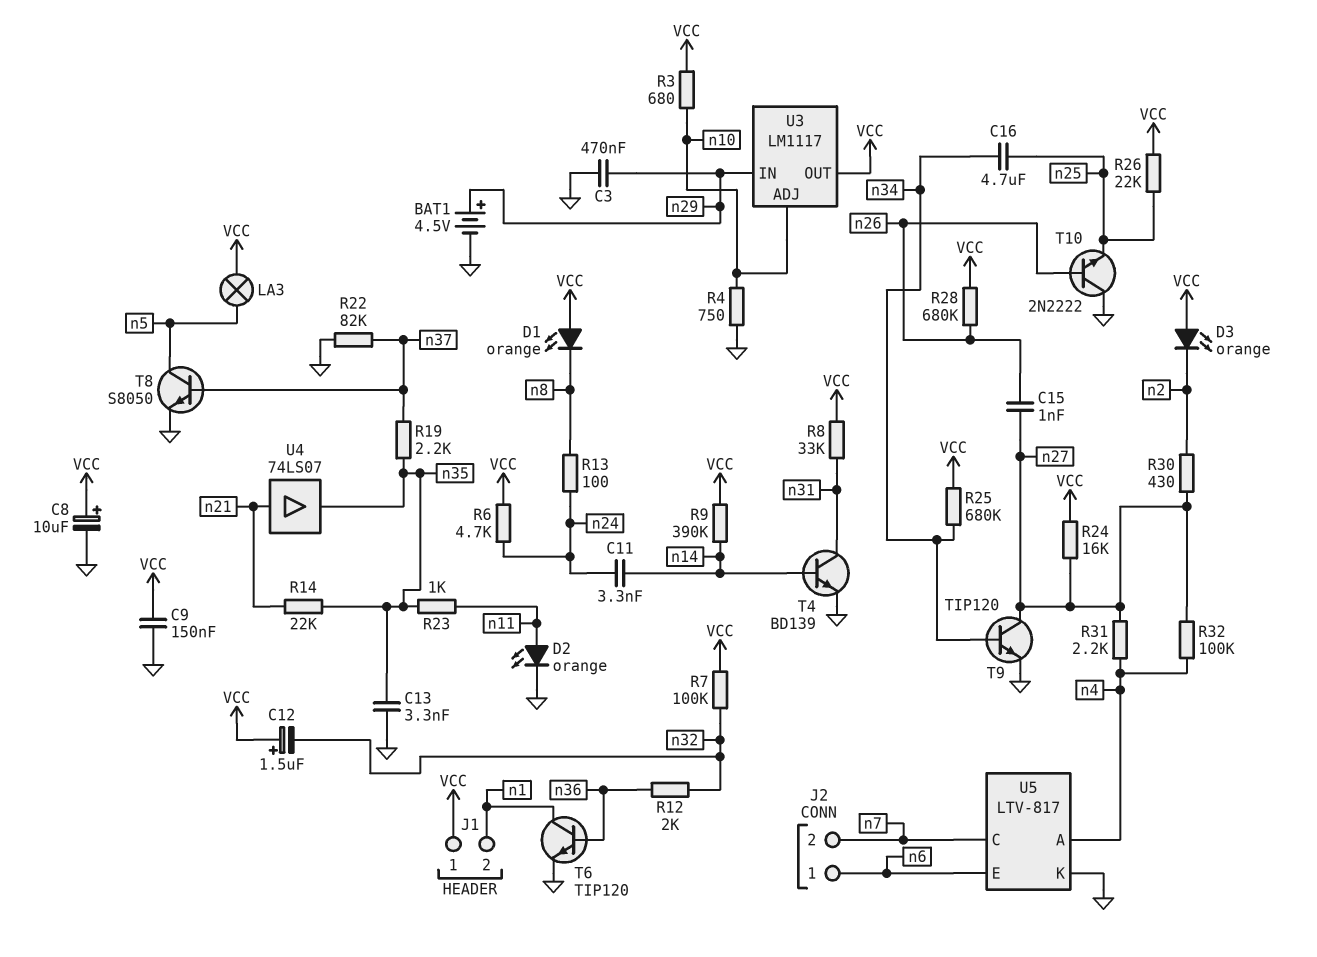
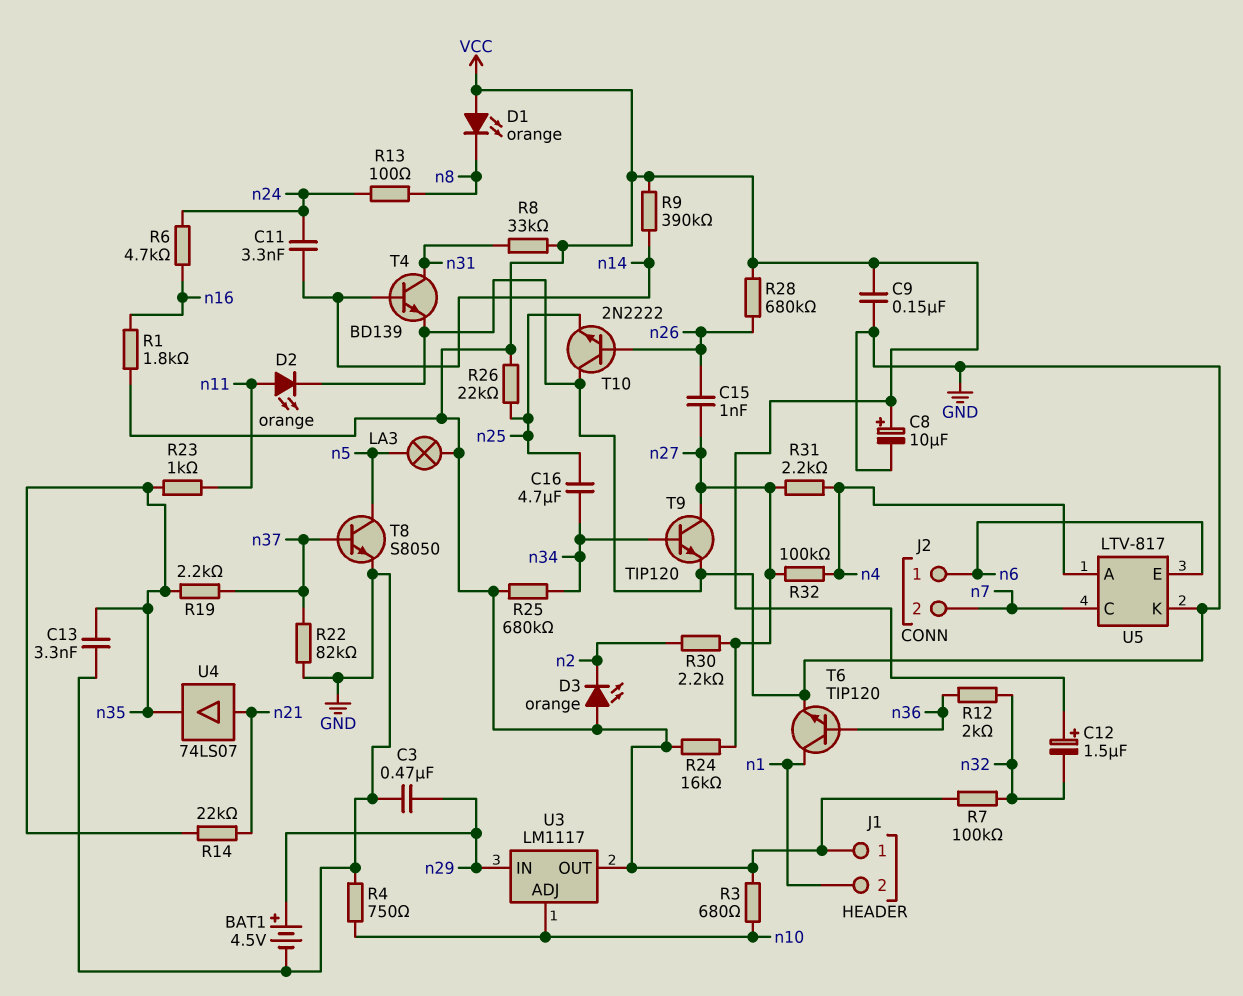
R1: none -> 1.8k (VCC, n16)
R6: 4.7k (VCC, n24) -> 4.7k (n16, n24)
R30: 430 (n2, n27) -> 2.2k (n2, n27)

